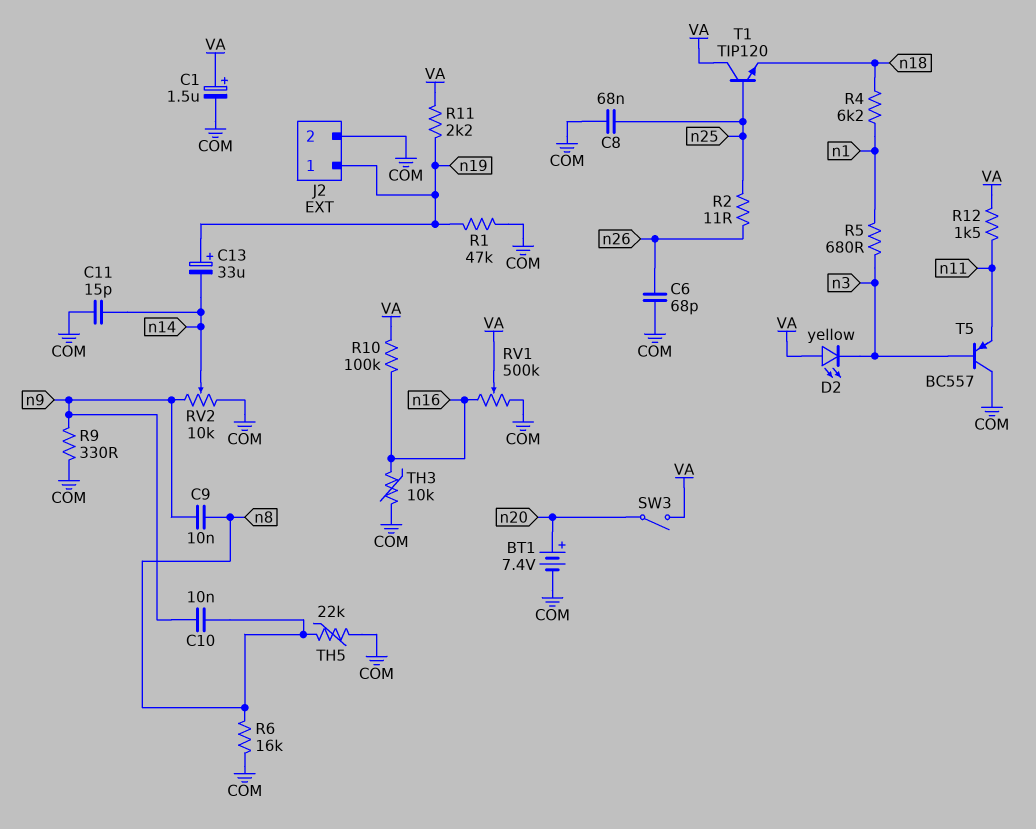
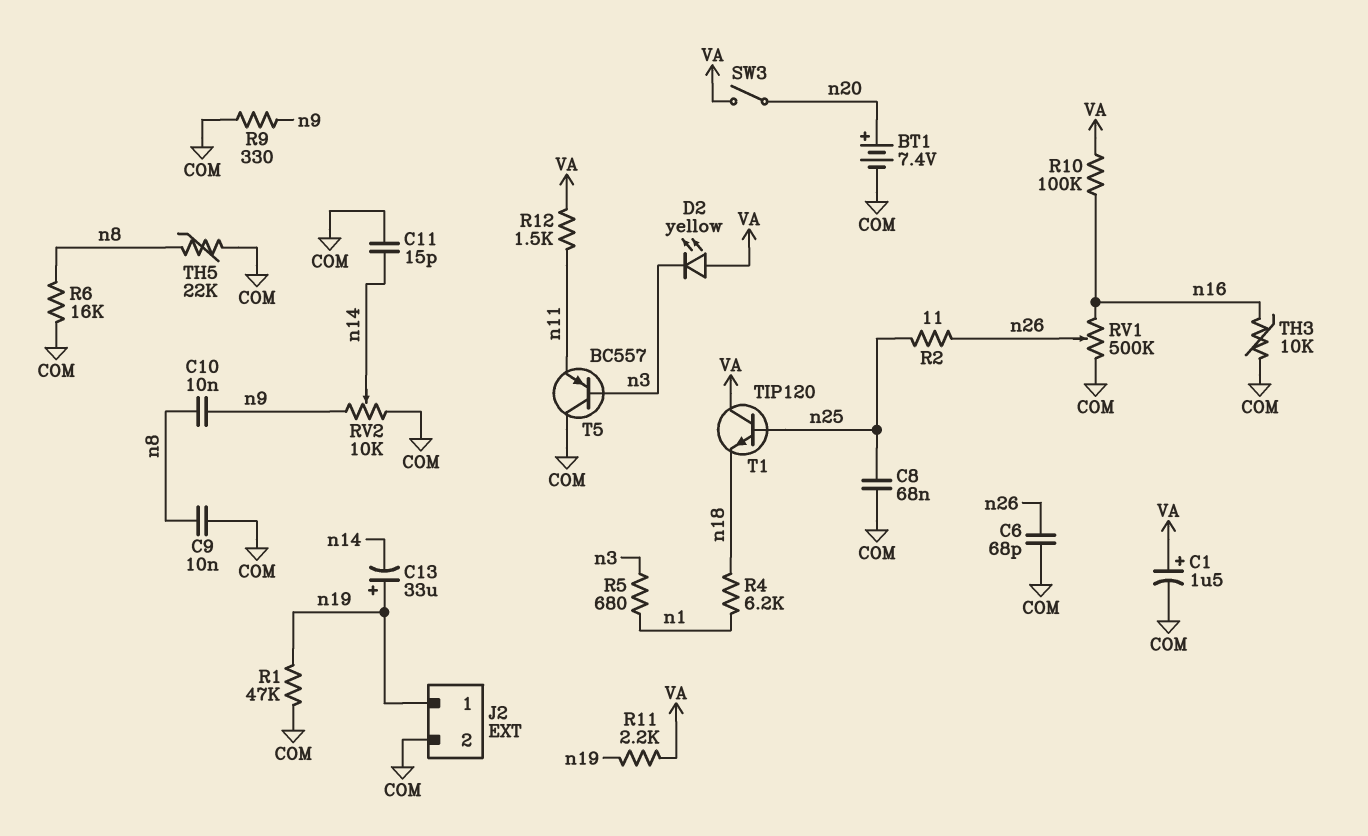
C9: 10nF (n8, n9) -> 10nF (COM, n8)
RV1: 500k (COM, n16, wiper VA) -> 500k (COM, n16, wiper n26)

